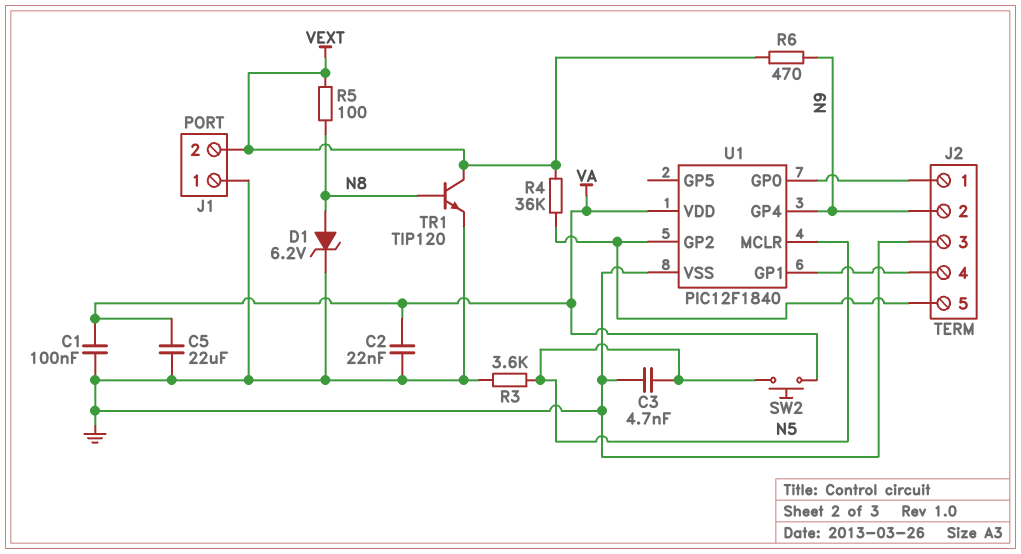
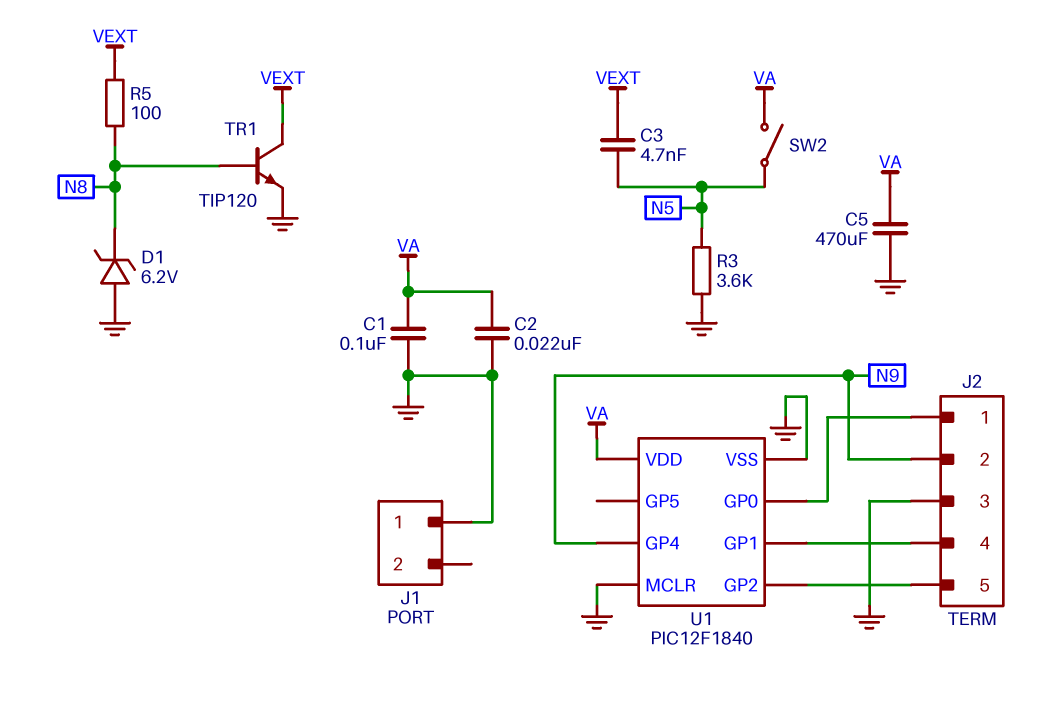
C3: 4.7nF (GND, N5) -> 4.7nF (N5, VEXT)
C5: 22uF (GND, VA) -> 470uF (GND, VA)
D1: zener 6.2V (A N8, K GND) -> zener 6.2V (A GND, K N8)
J1 pin 2: VEXT -> none
R4: 36k (J2/5, VEXT) -> none
R6: 470 (N9, VEXT) -> none
SW2: button (N5, VA) -> switch (N5, VA)
U1 pin MCLR: N5 -> GND

